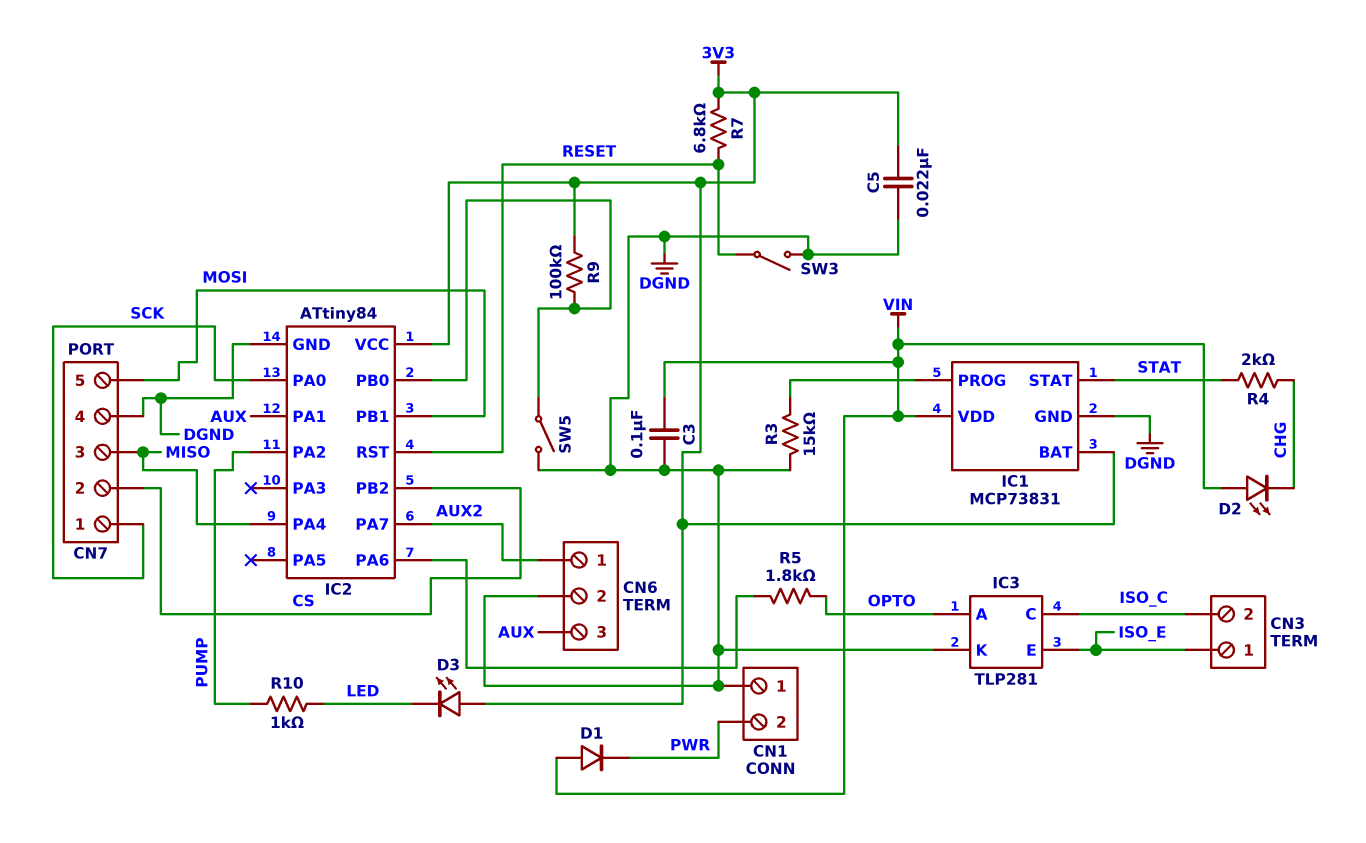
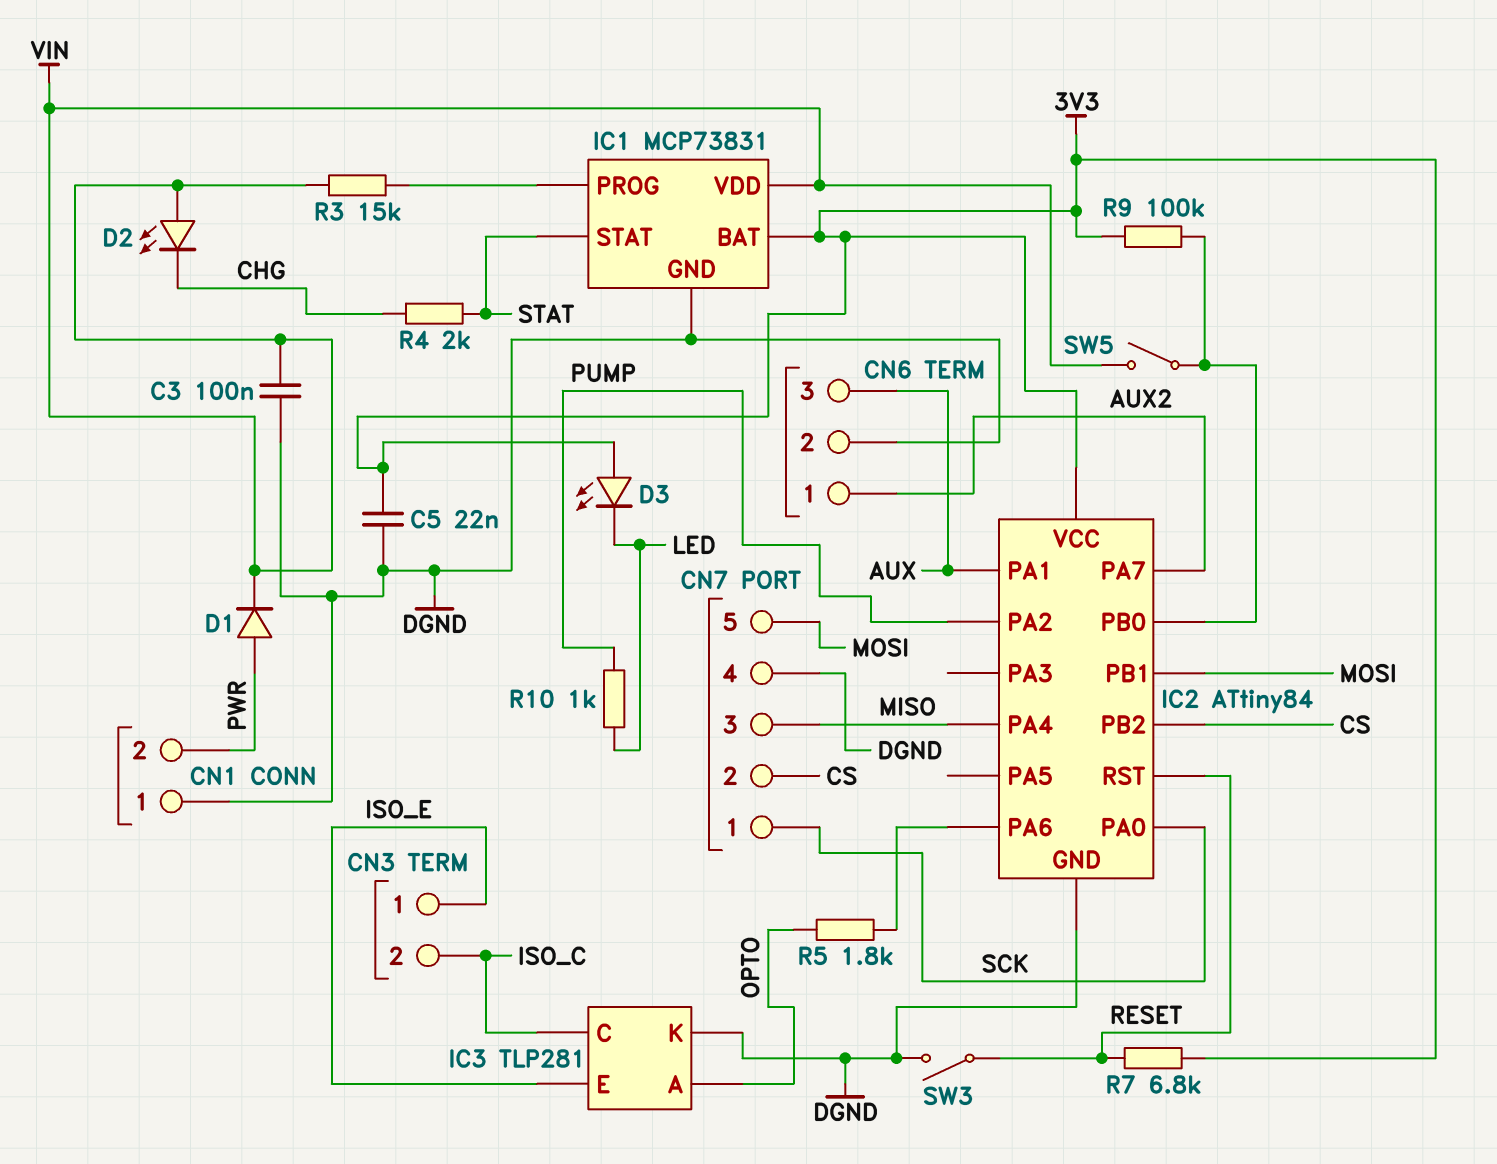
D1: diode (A VIN, K PWR) -> diode (A PWR, K VIN)
R3: 15k (DGND, IC1/PROG) -> 15k (IC1/PROG, VIN)
SW5: switch (DGND, IC2/PB0) -> switch (IC2/PB0, VIN)

